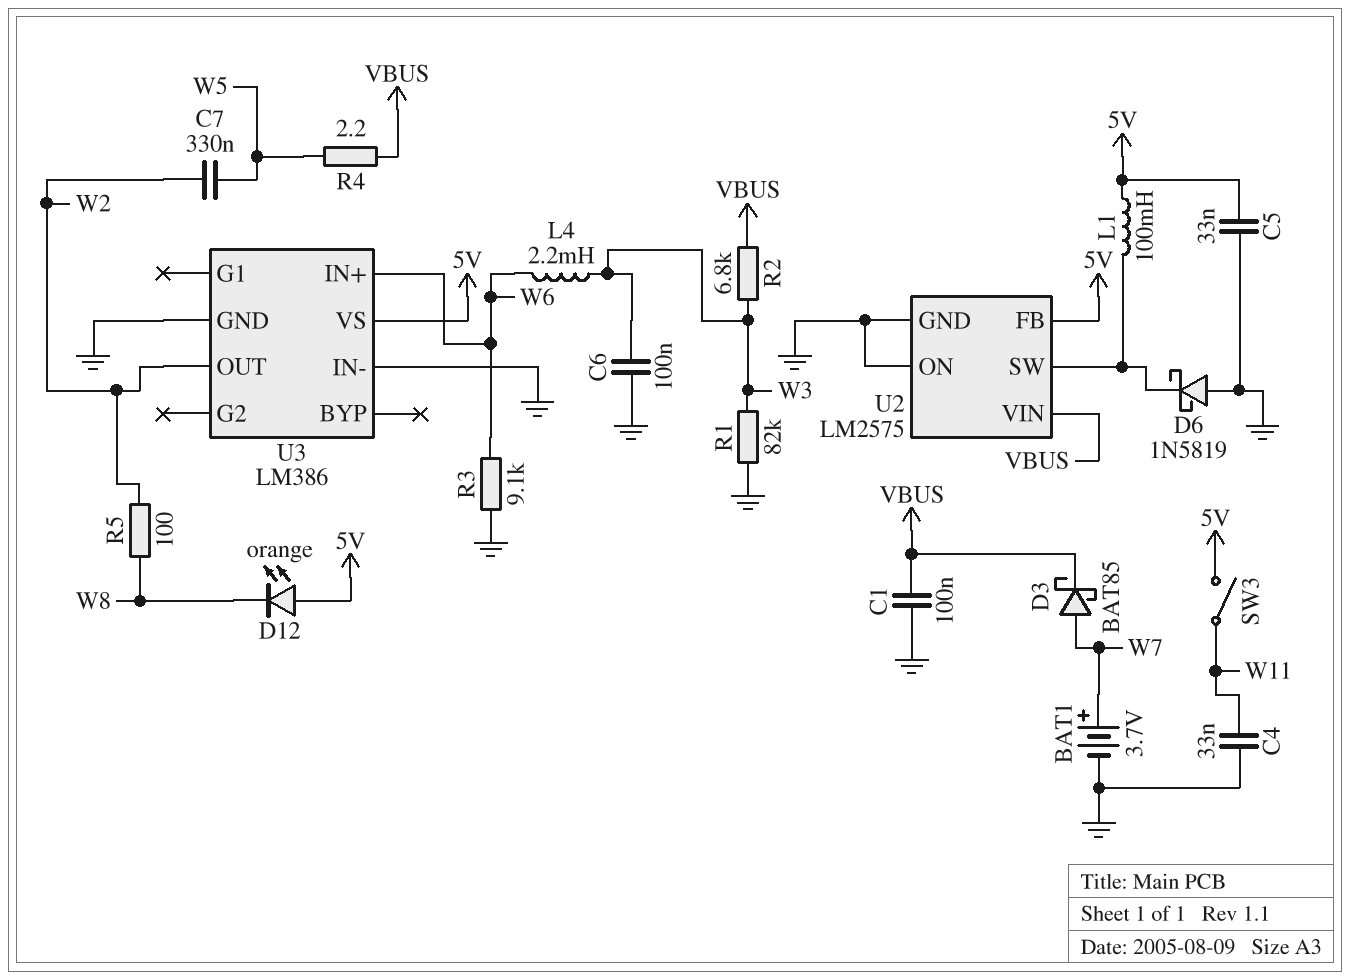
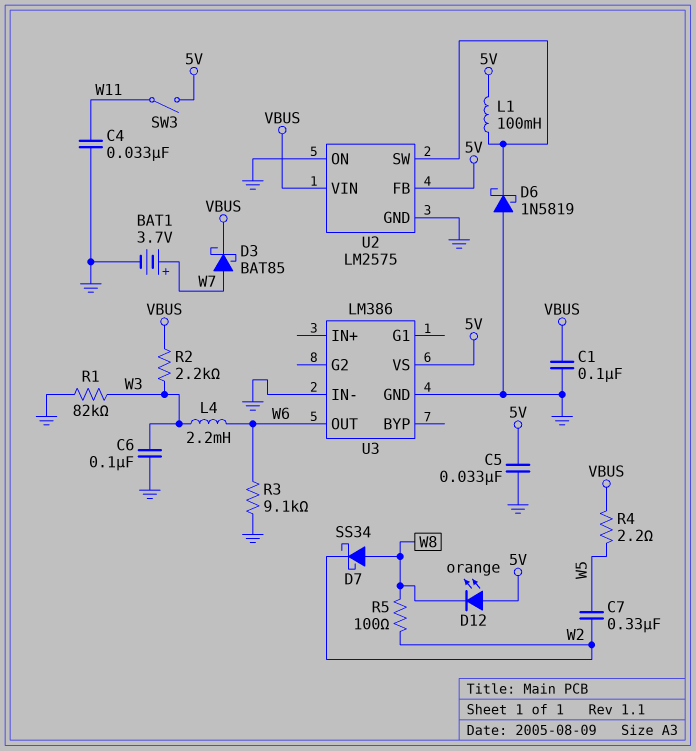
D7: none -> schottky SS34 (A W8, K W2)
R2: 6.8k (VBUS, W3) -> 2.2k (VBUS, W3)
U3 pin IN+: W6 -> none
U3 pin OUT: W2 -> W6

